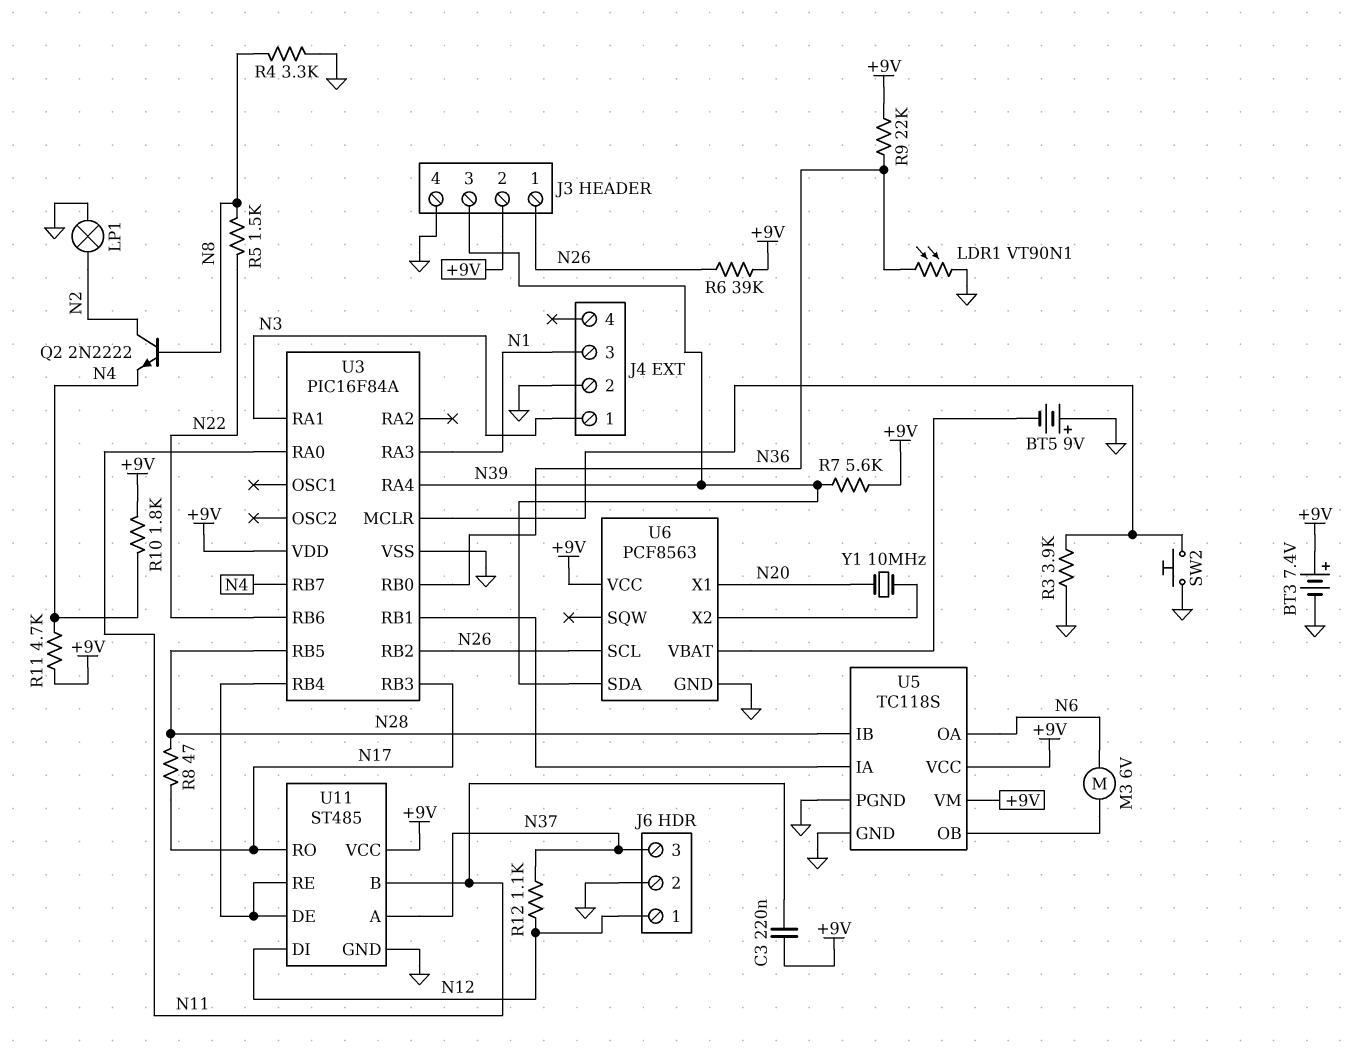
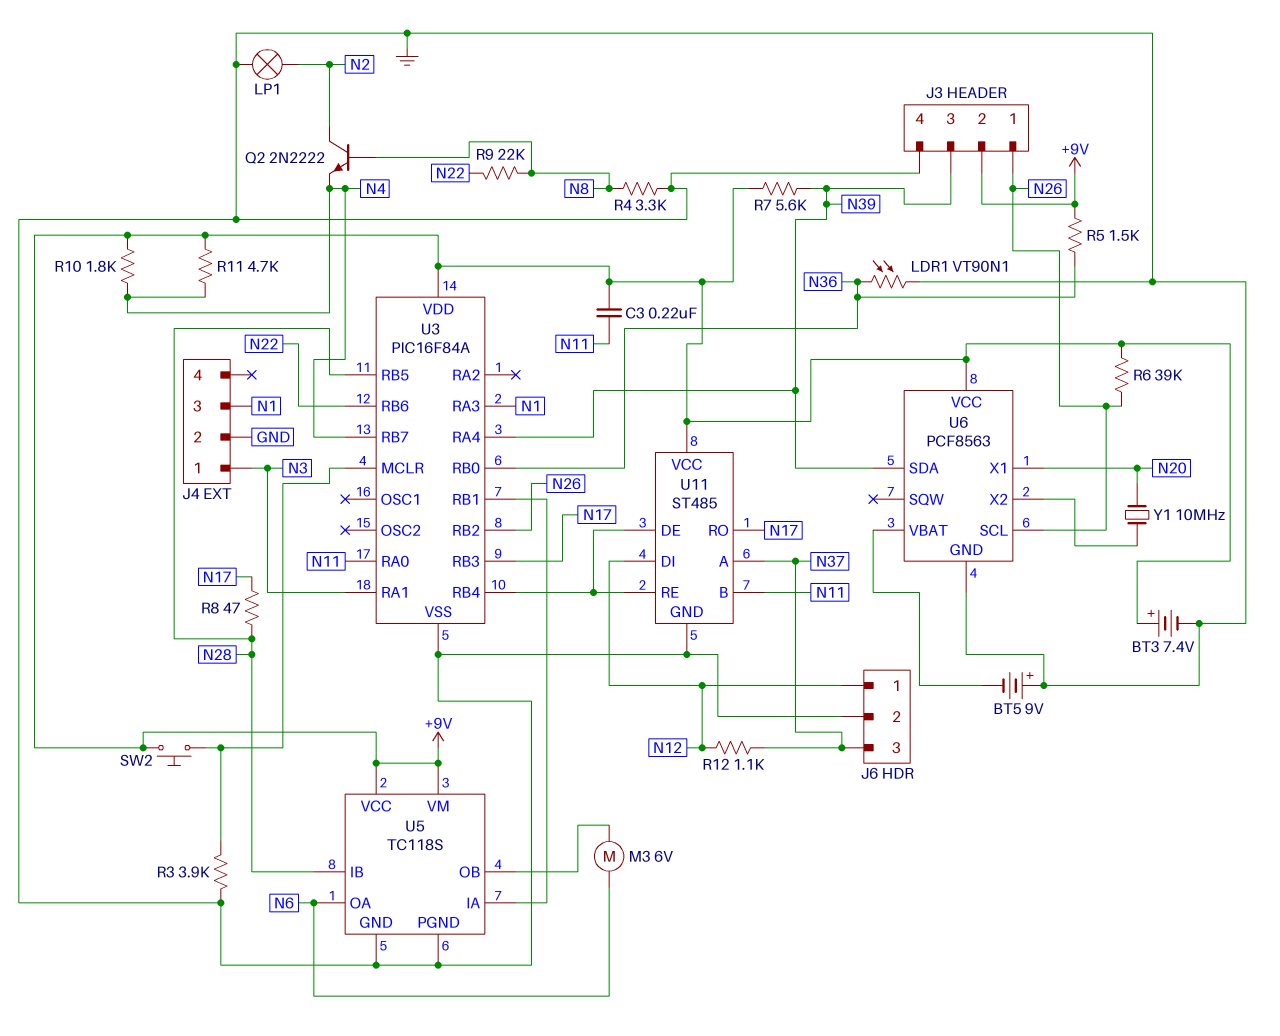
R5: 1.5k (N8, N22) -> 1.5k (+9V, N36)
R9: 22k (+9V, N36) -> 22k (N8, N22)
SW2: button (GND, U3/MCLR) -> button (+9V, U3/MCLR)

